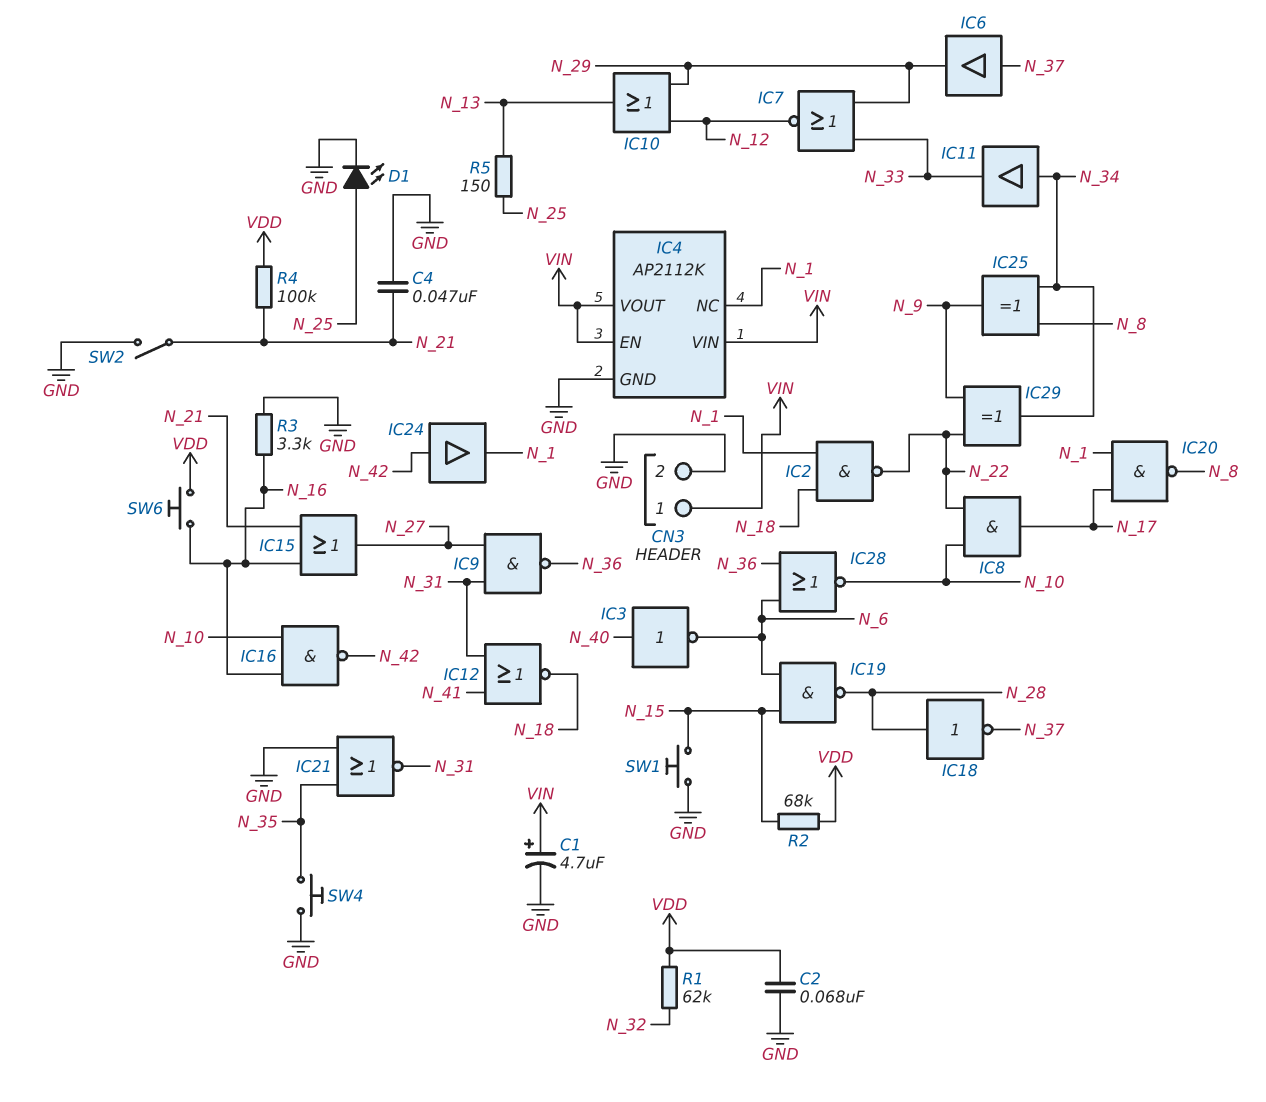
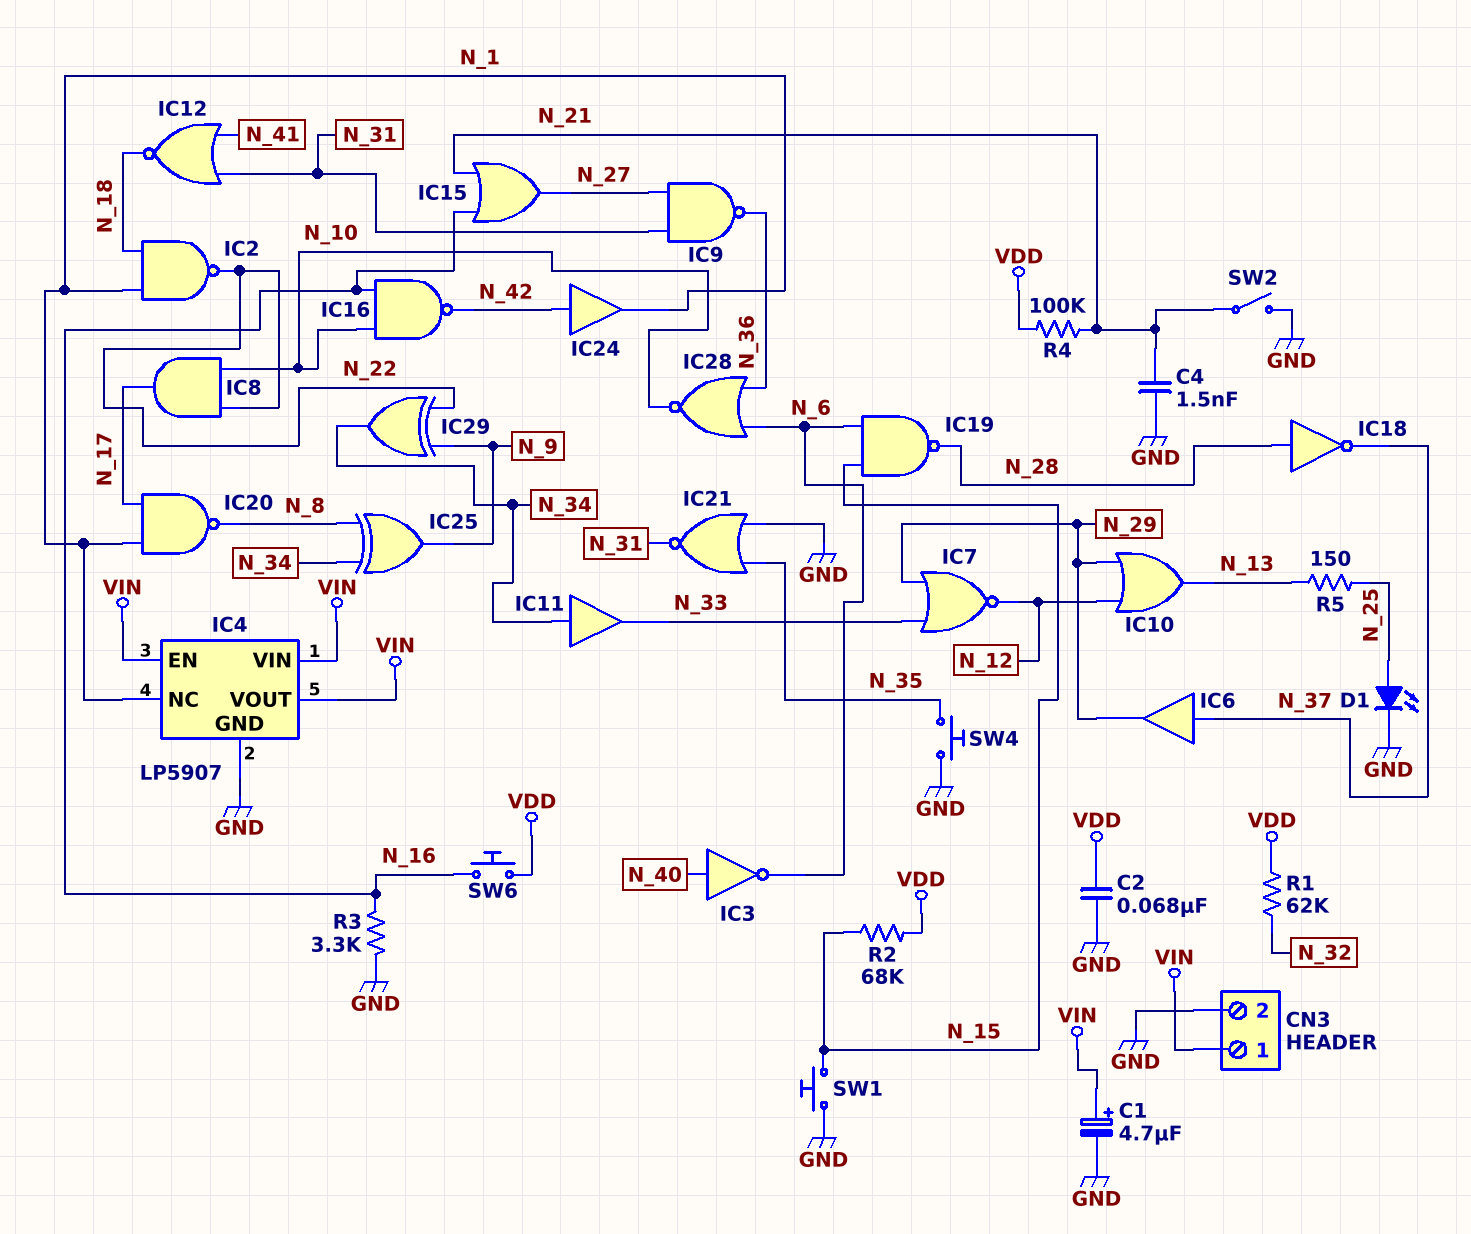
C4: 47nF (GND, N_21) -> 1.5nF (GND, N_21)
IC4: AP2112K -> LP5907

